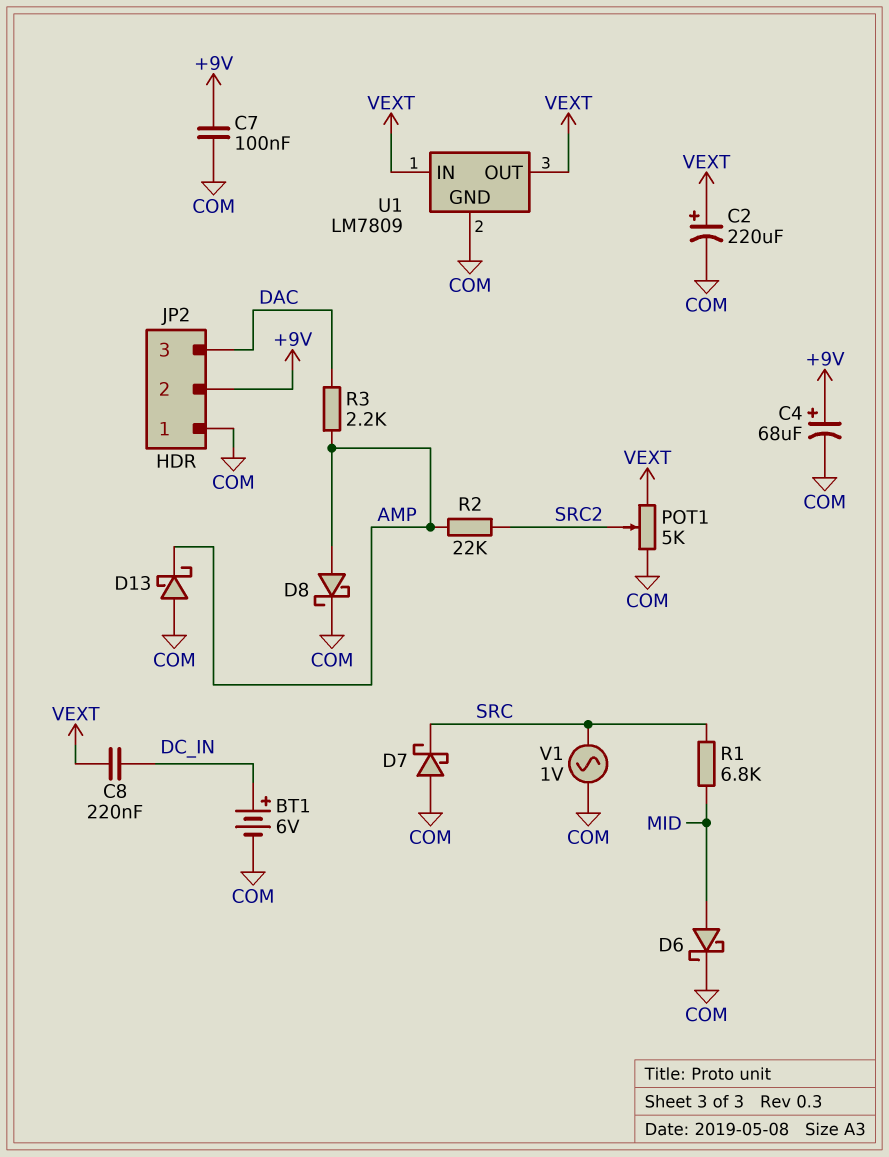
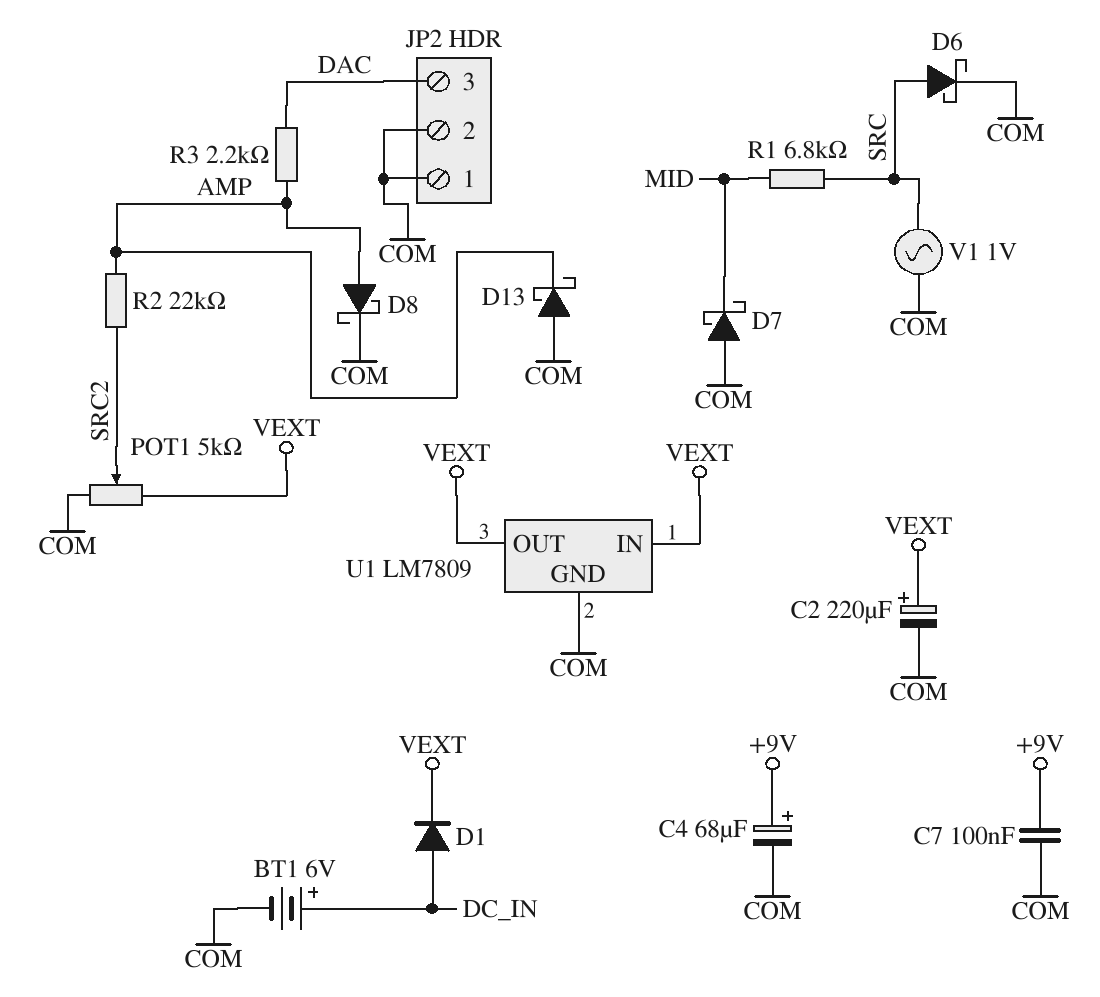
C8: 220nF (DC_IN, VEXT) -> none
D1: none -> diode (A DC_IN, K VEXT)
D6: schottky (A MID, K COM) -> schottky (A SRC, K COM)
D7: schottky (A COM, K SRC) -> schottky (A COM, K MID)
JP2 pin 2: +9V -> COM

